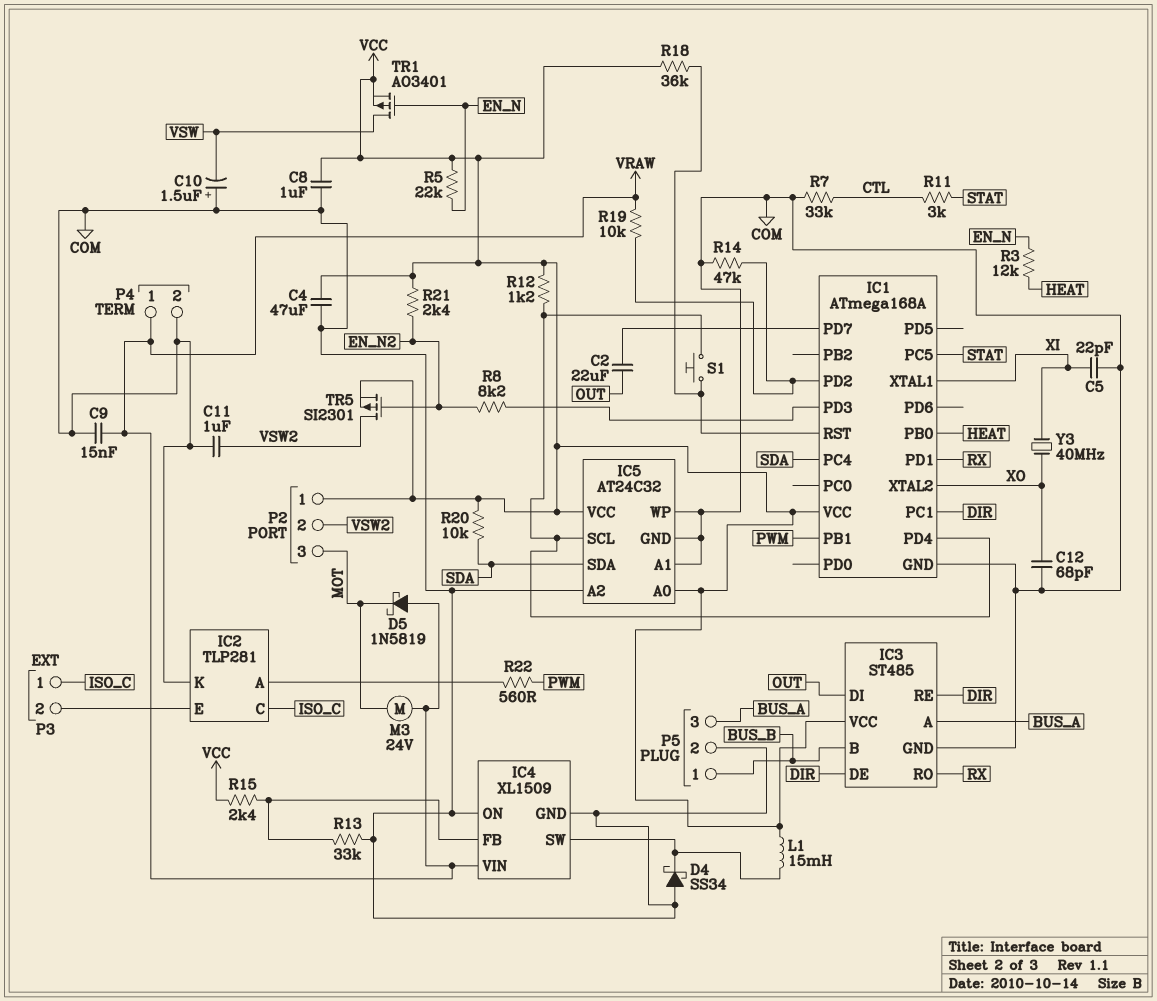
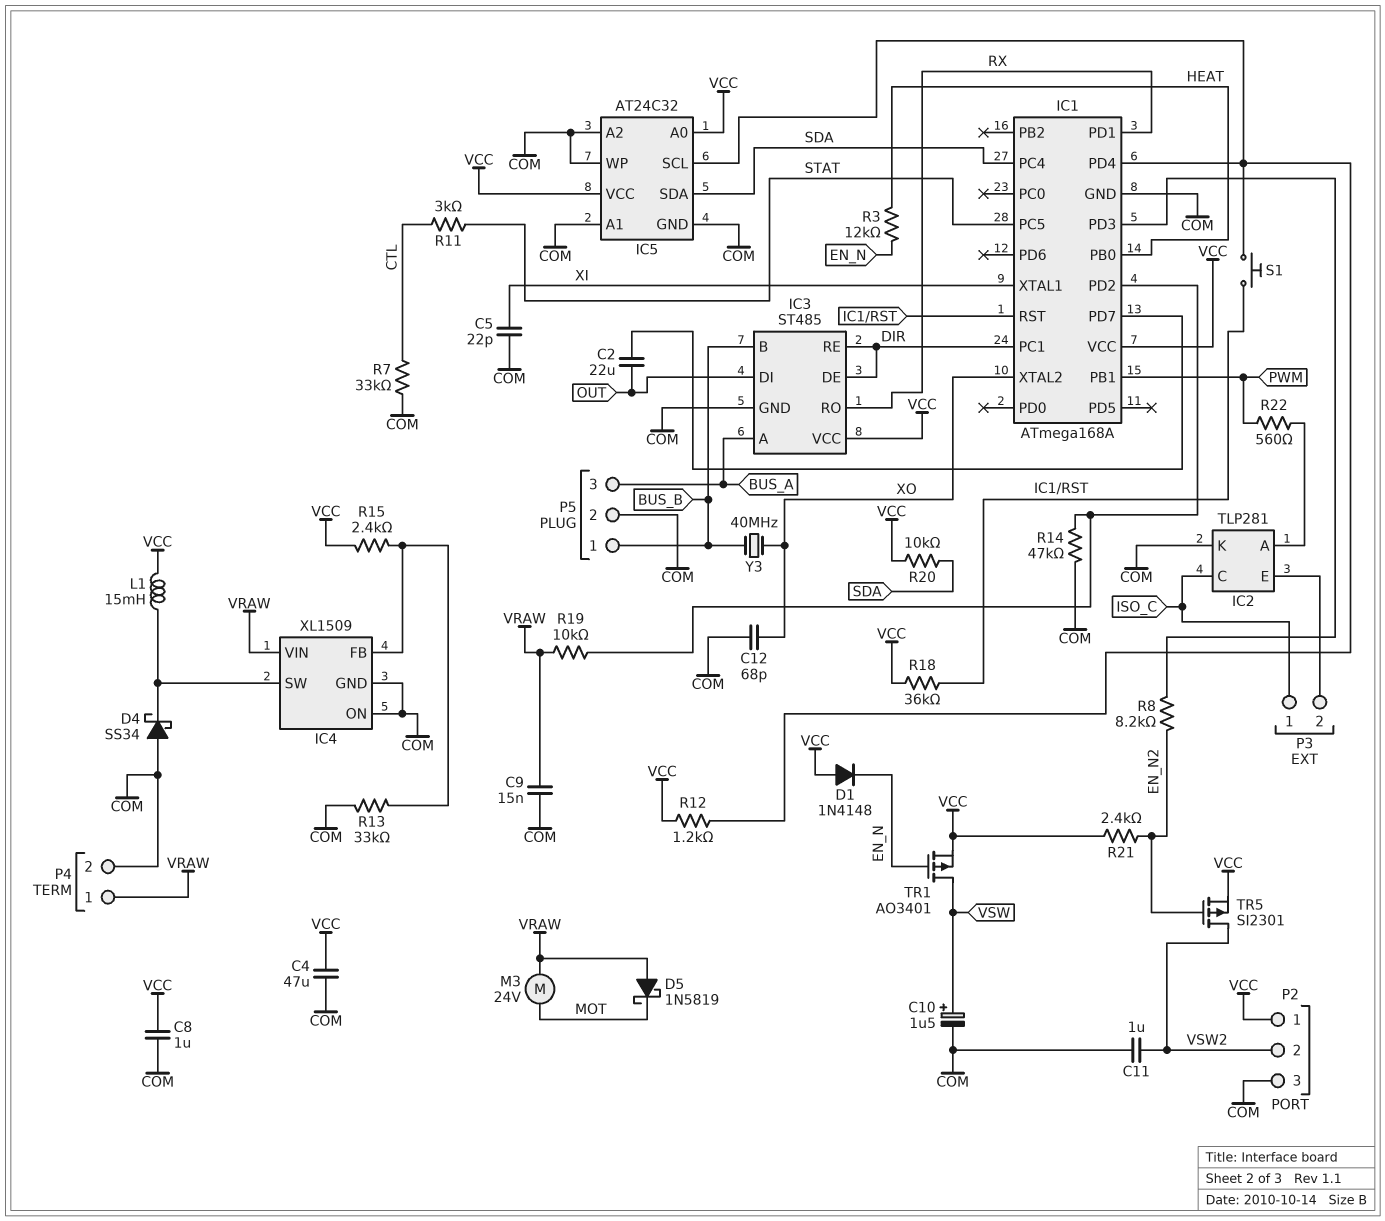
C10: 1.5uF (plus COM, minus VSW) -> 1.5uF (plus VSW, minus COM)
D1: none -> diode 1N4148 (A VCC, K EN_N)
P2 pin 3: MOT -> COM
R5: 22k (EN_N, VCC) -> none
Y3: 40MHz (XI, XO) -> 40MHz (BUS_B, XO)

